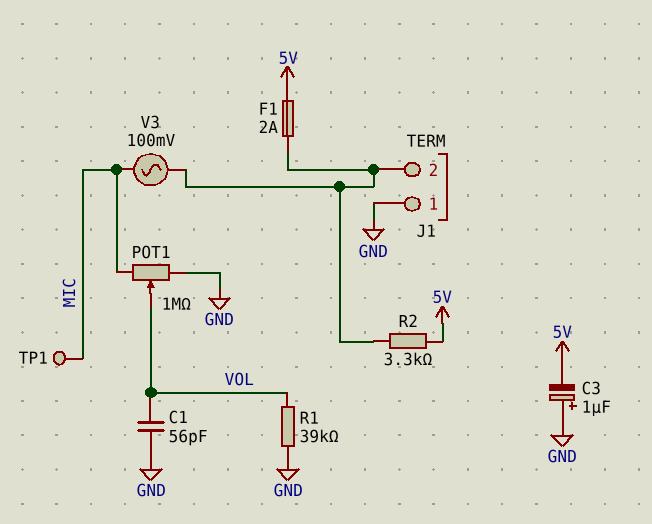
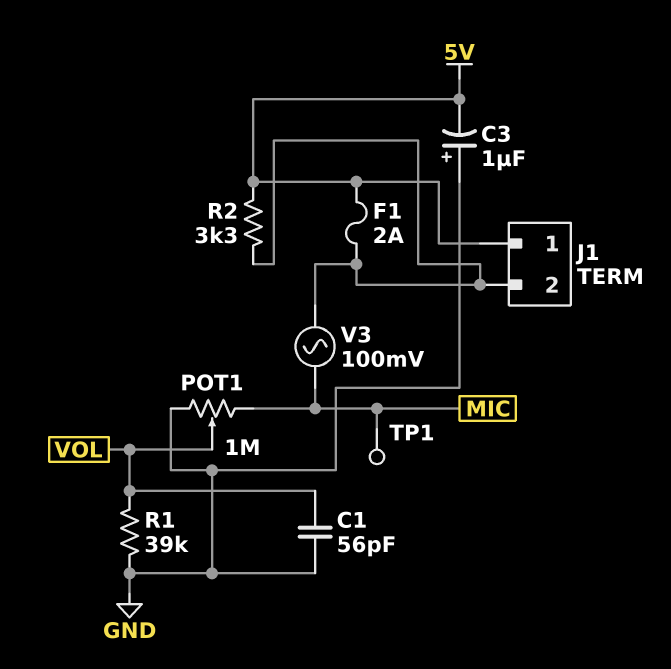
J1 pin 1: GND -> 5V

